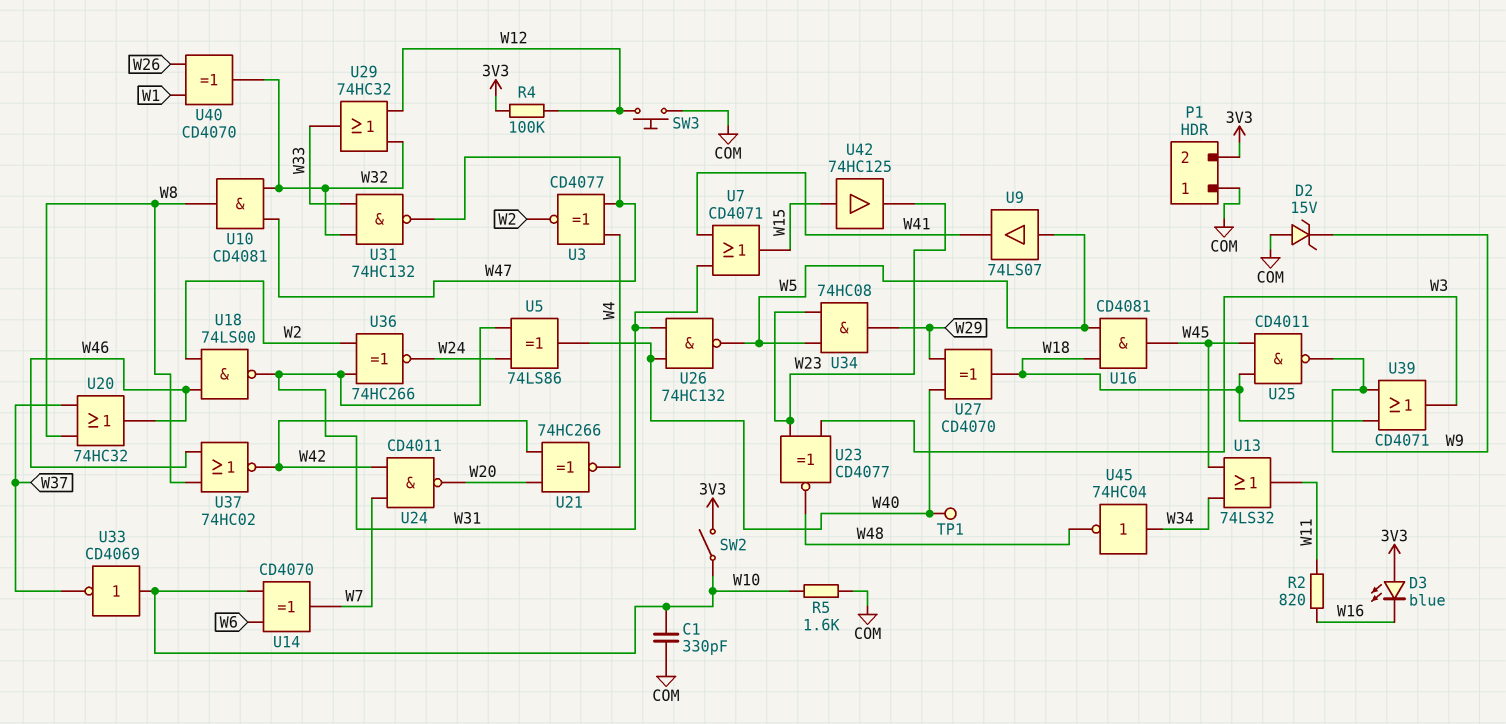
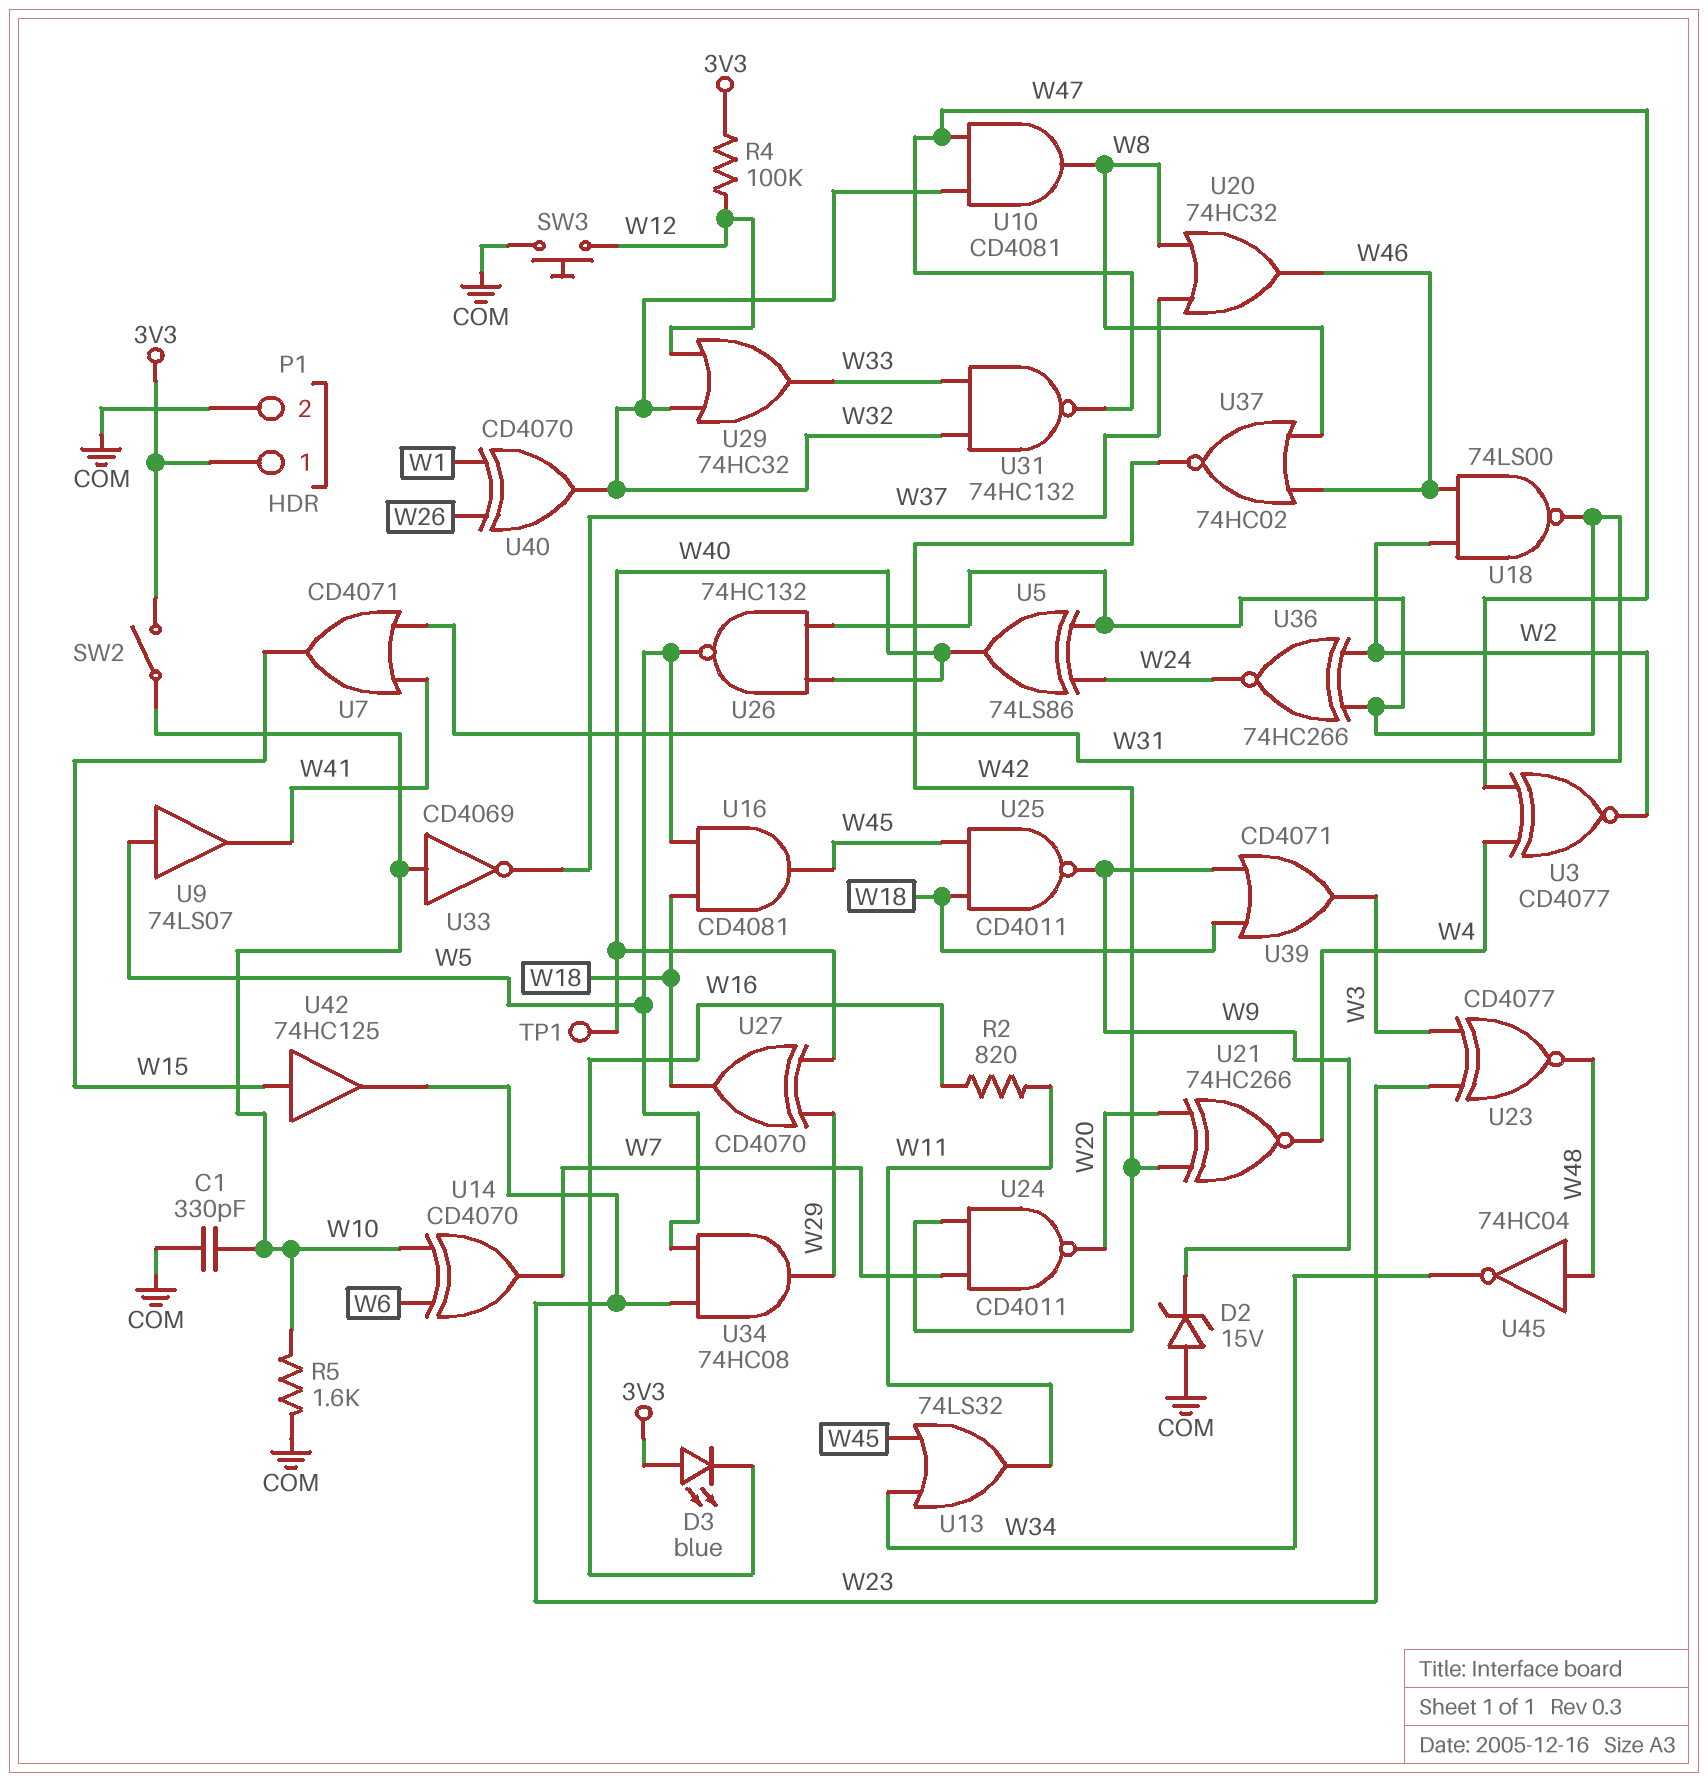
P1 pin 1: COM -> 3V3
P1 pin 2: 3V3 -> COM
U45: NOT 74HC04 (in W34, out W48) -> NOT 74HC04 (in W48, out W34)

